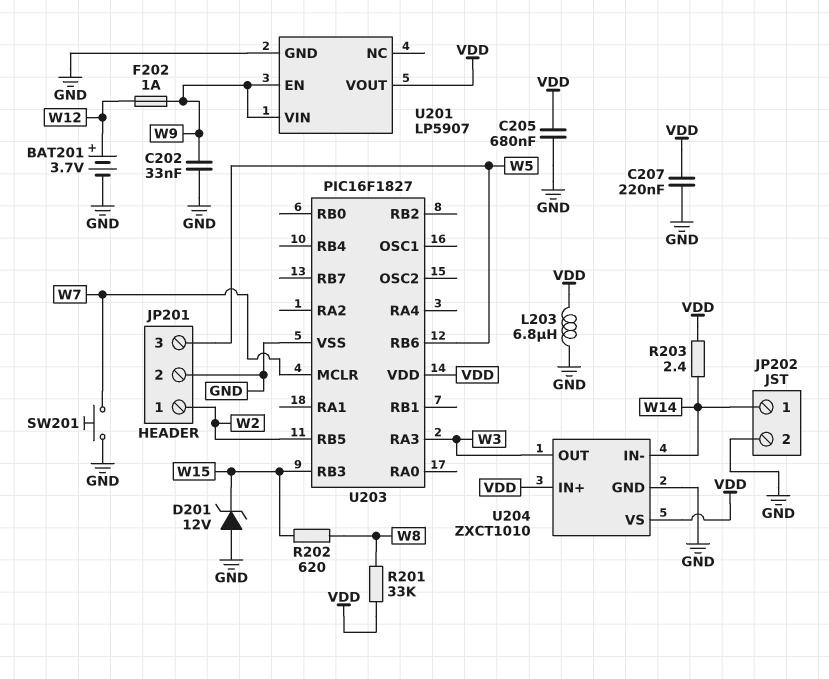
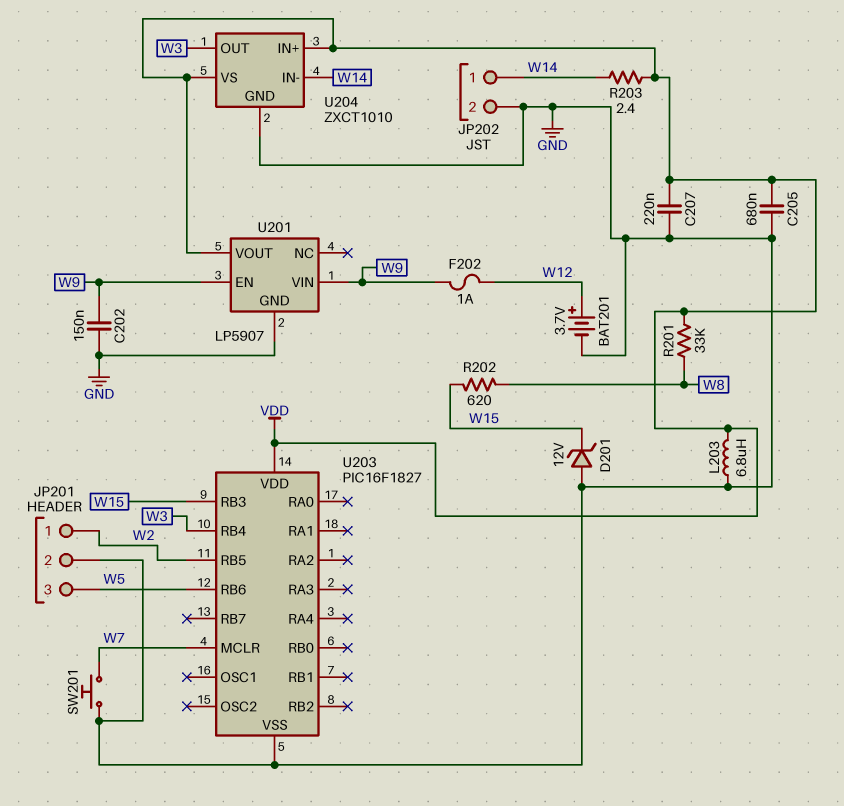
C202: 33nF (GND, W9) -> 150nF (GND, W9)
U203 pin RA3: W3 -> none
U203 pin RB4: none -> W3

